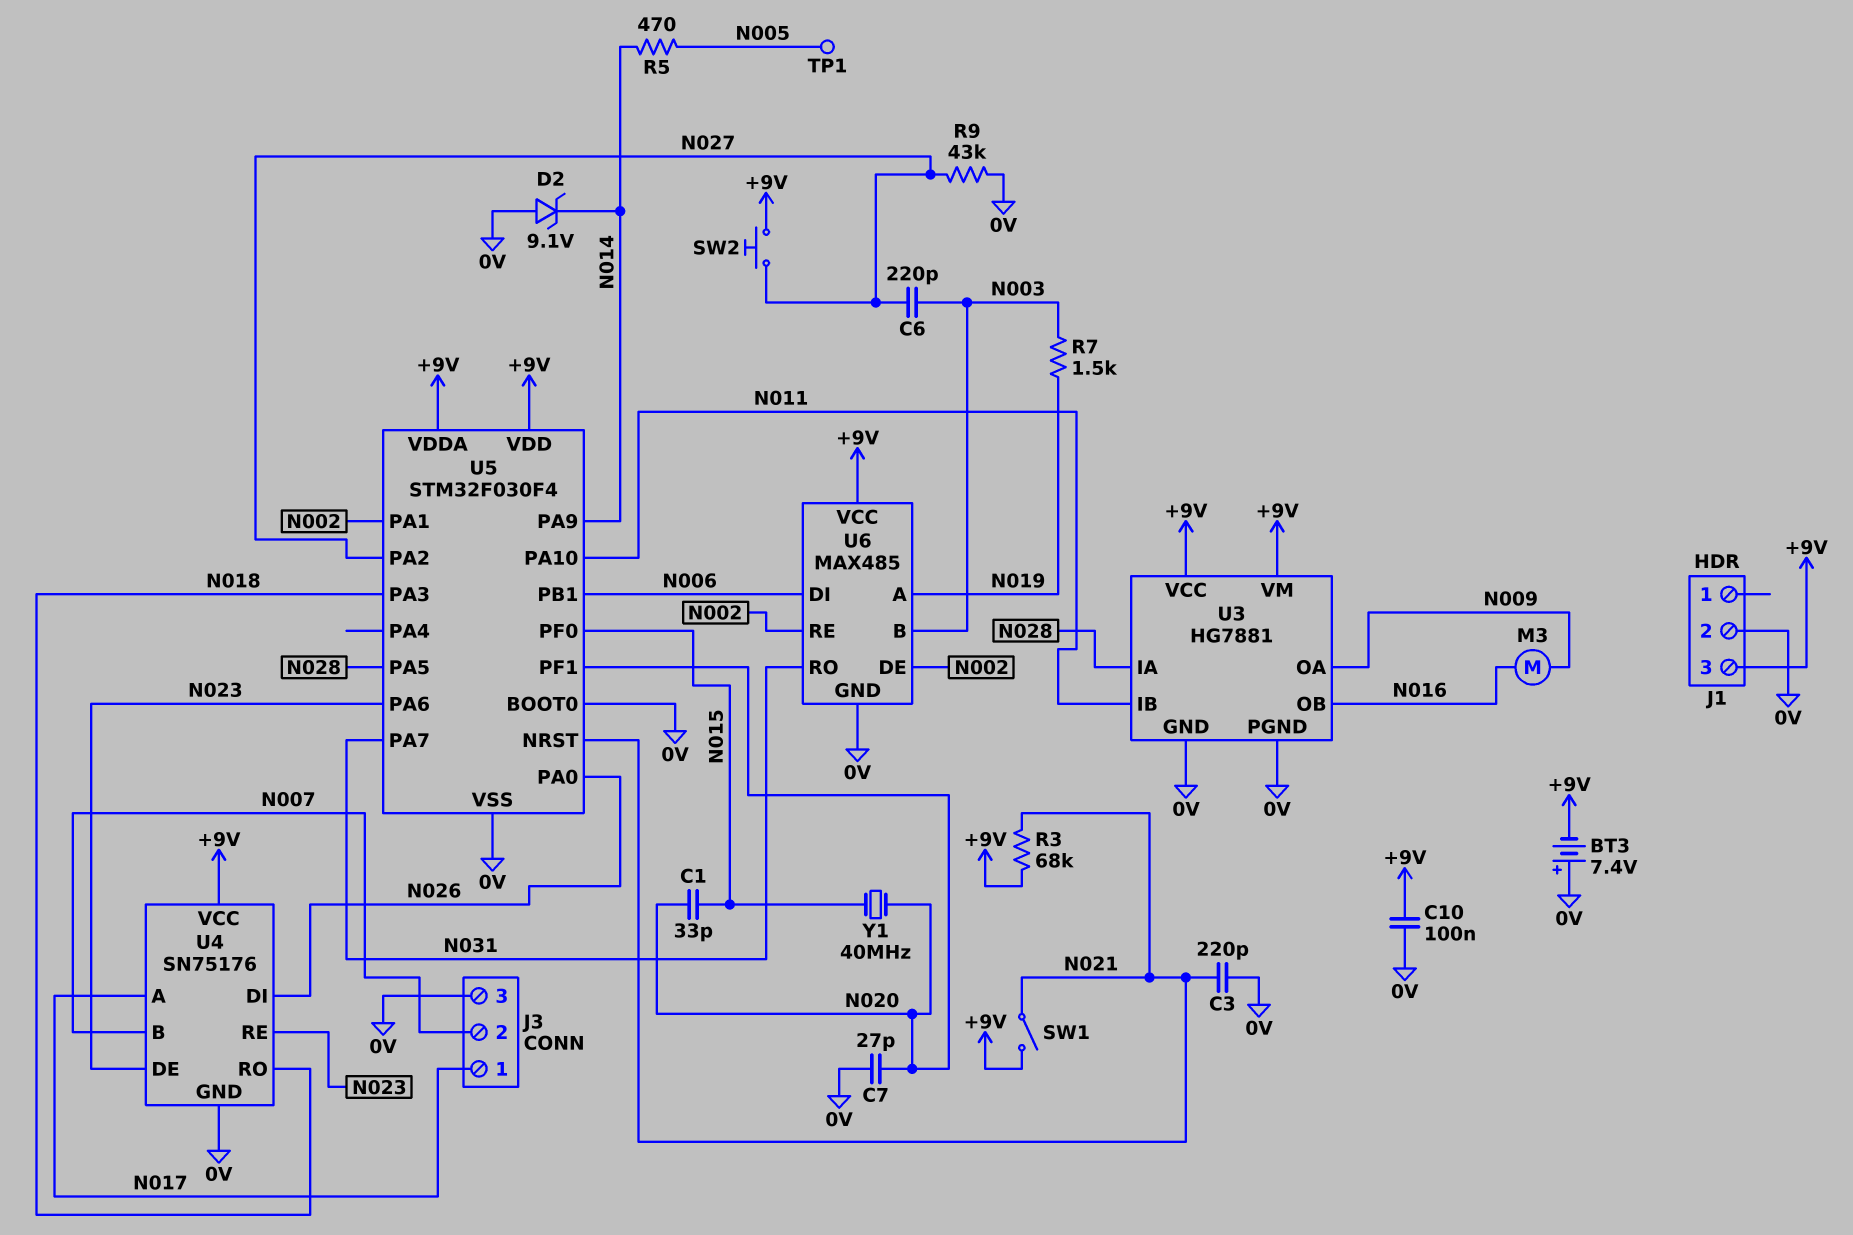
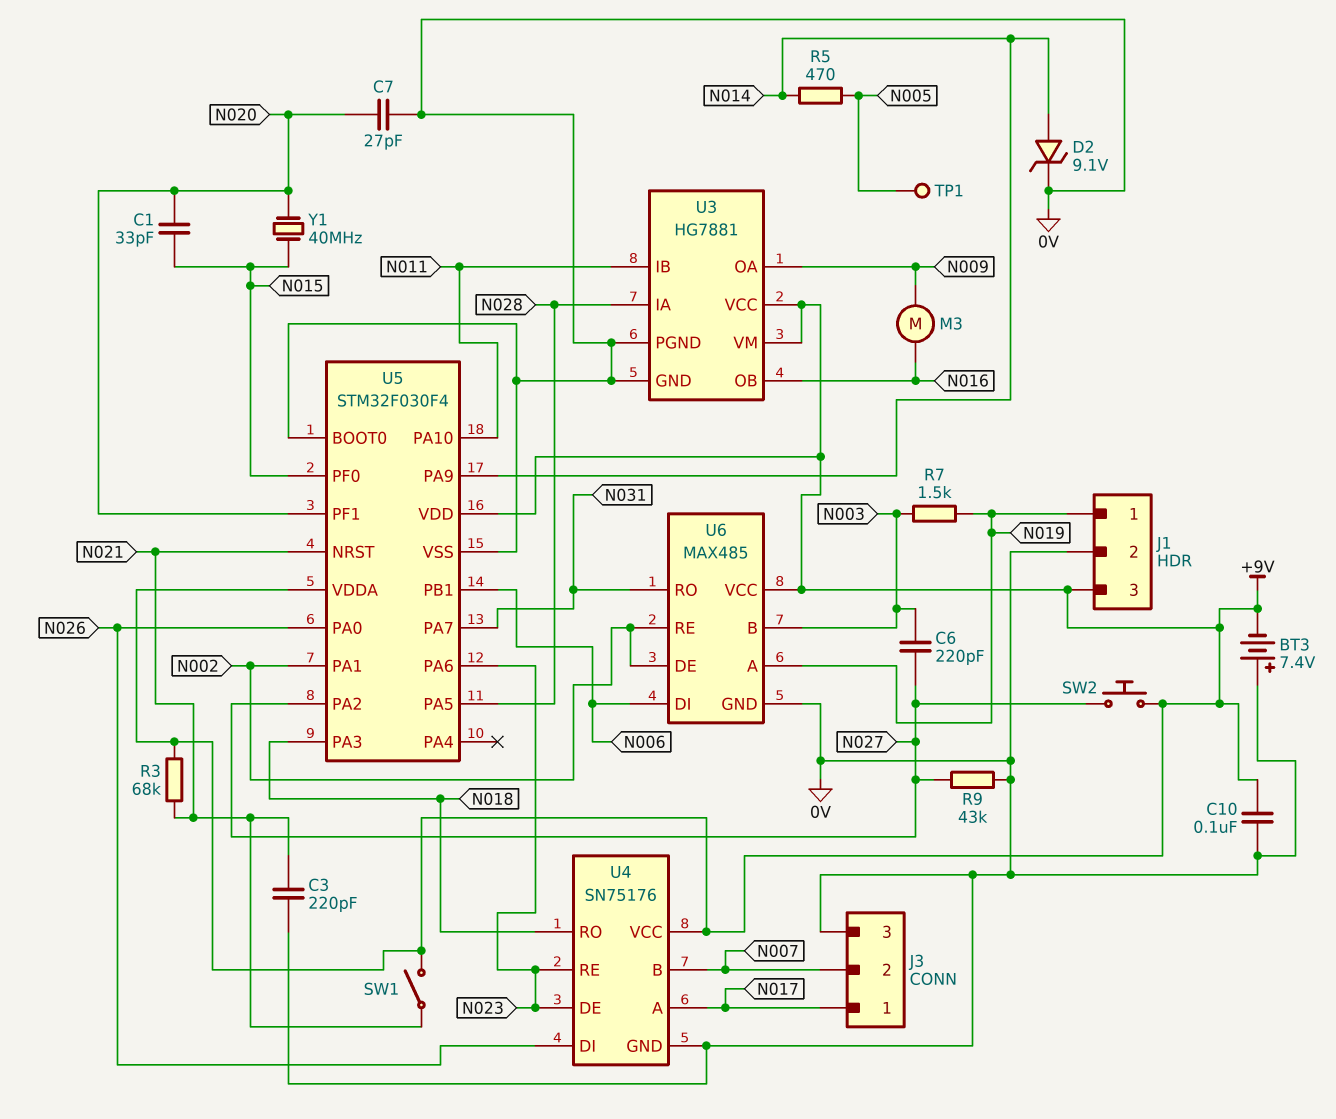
D2: zener 9.1V (A 0V, K N014) -> zener 9.1V (A N014, K 0V)
J1 pin 1: none -> N019

